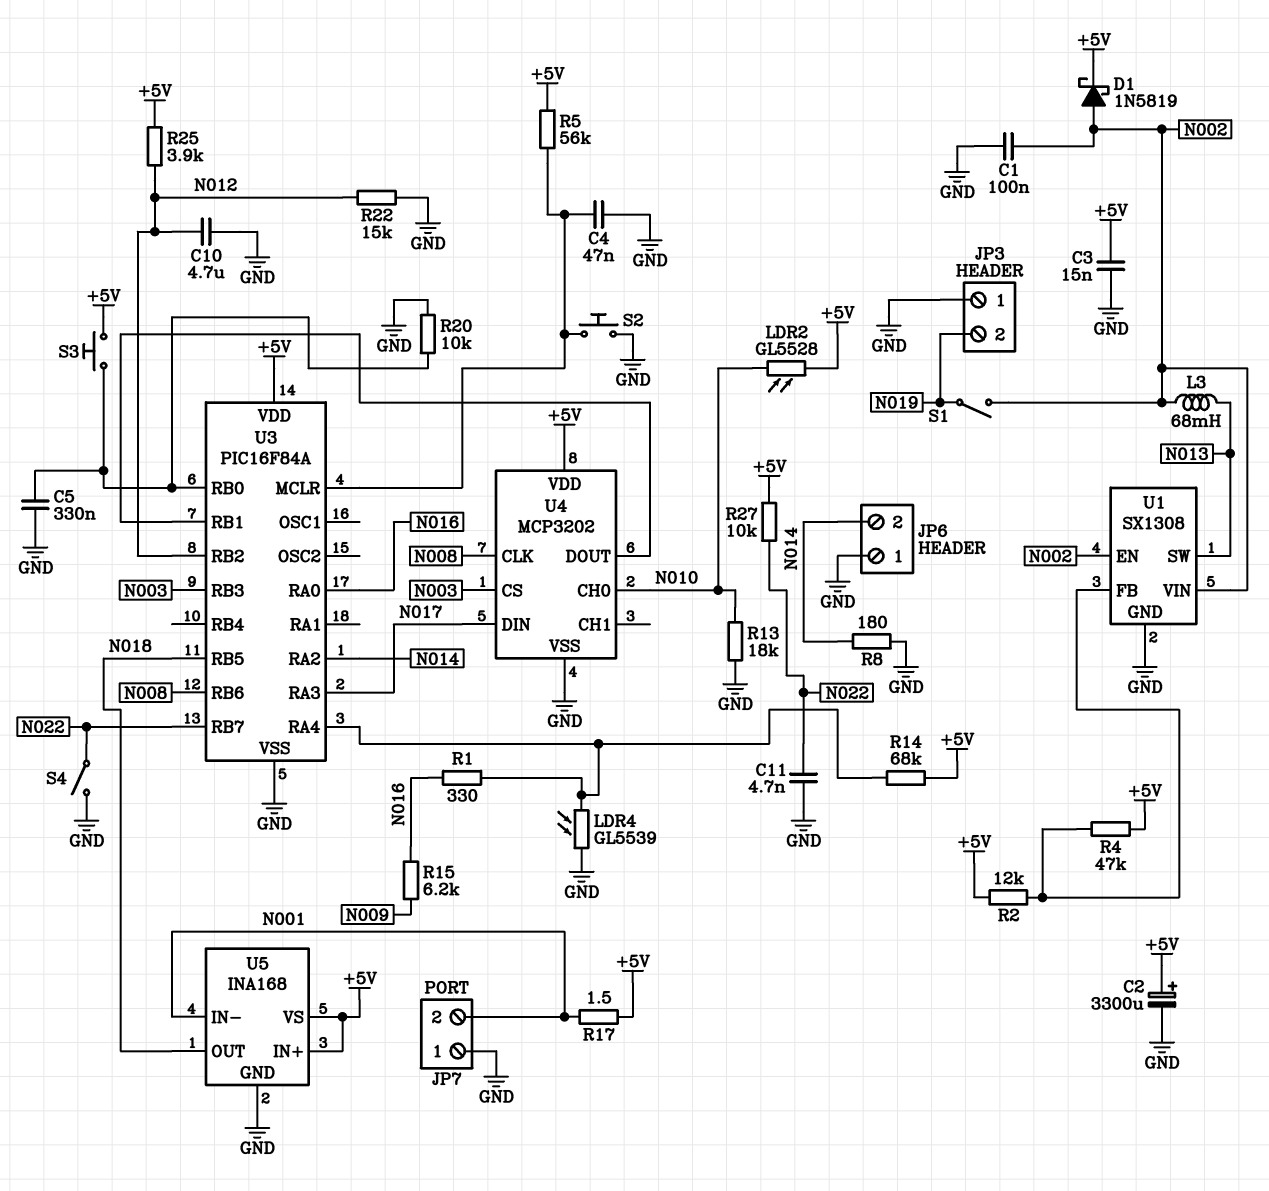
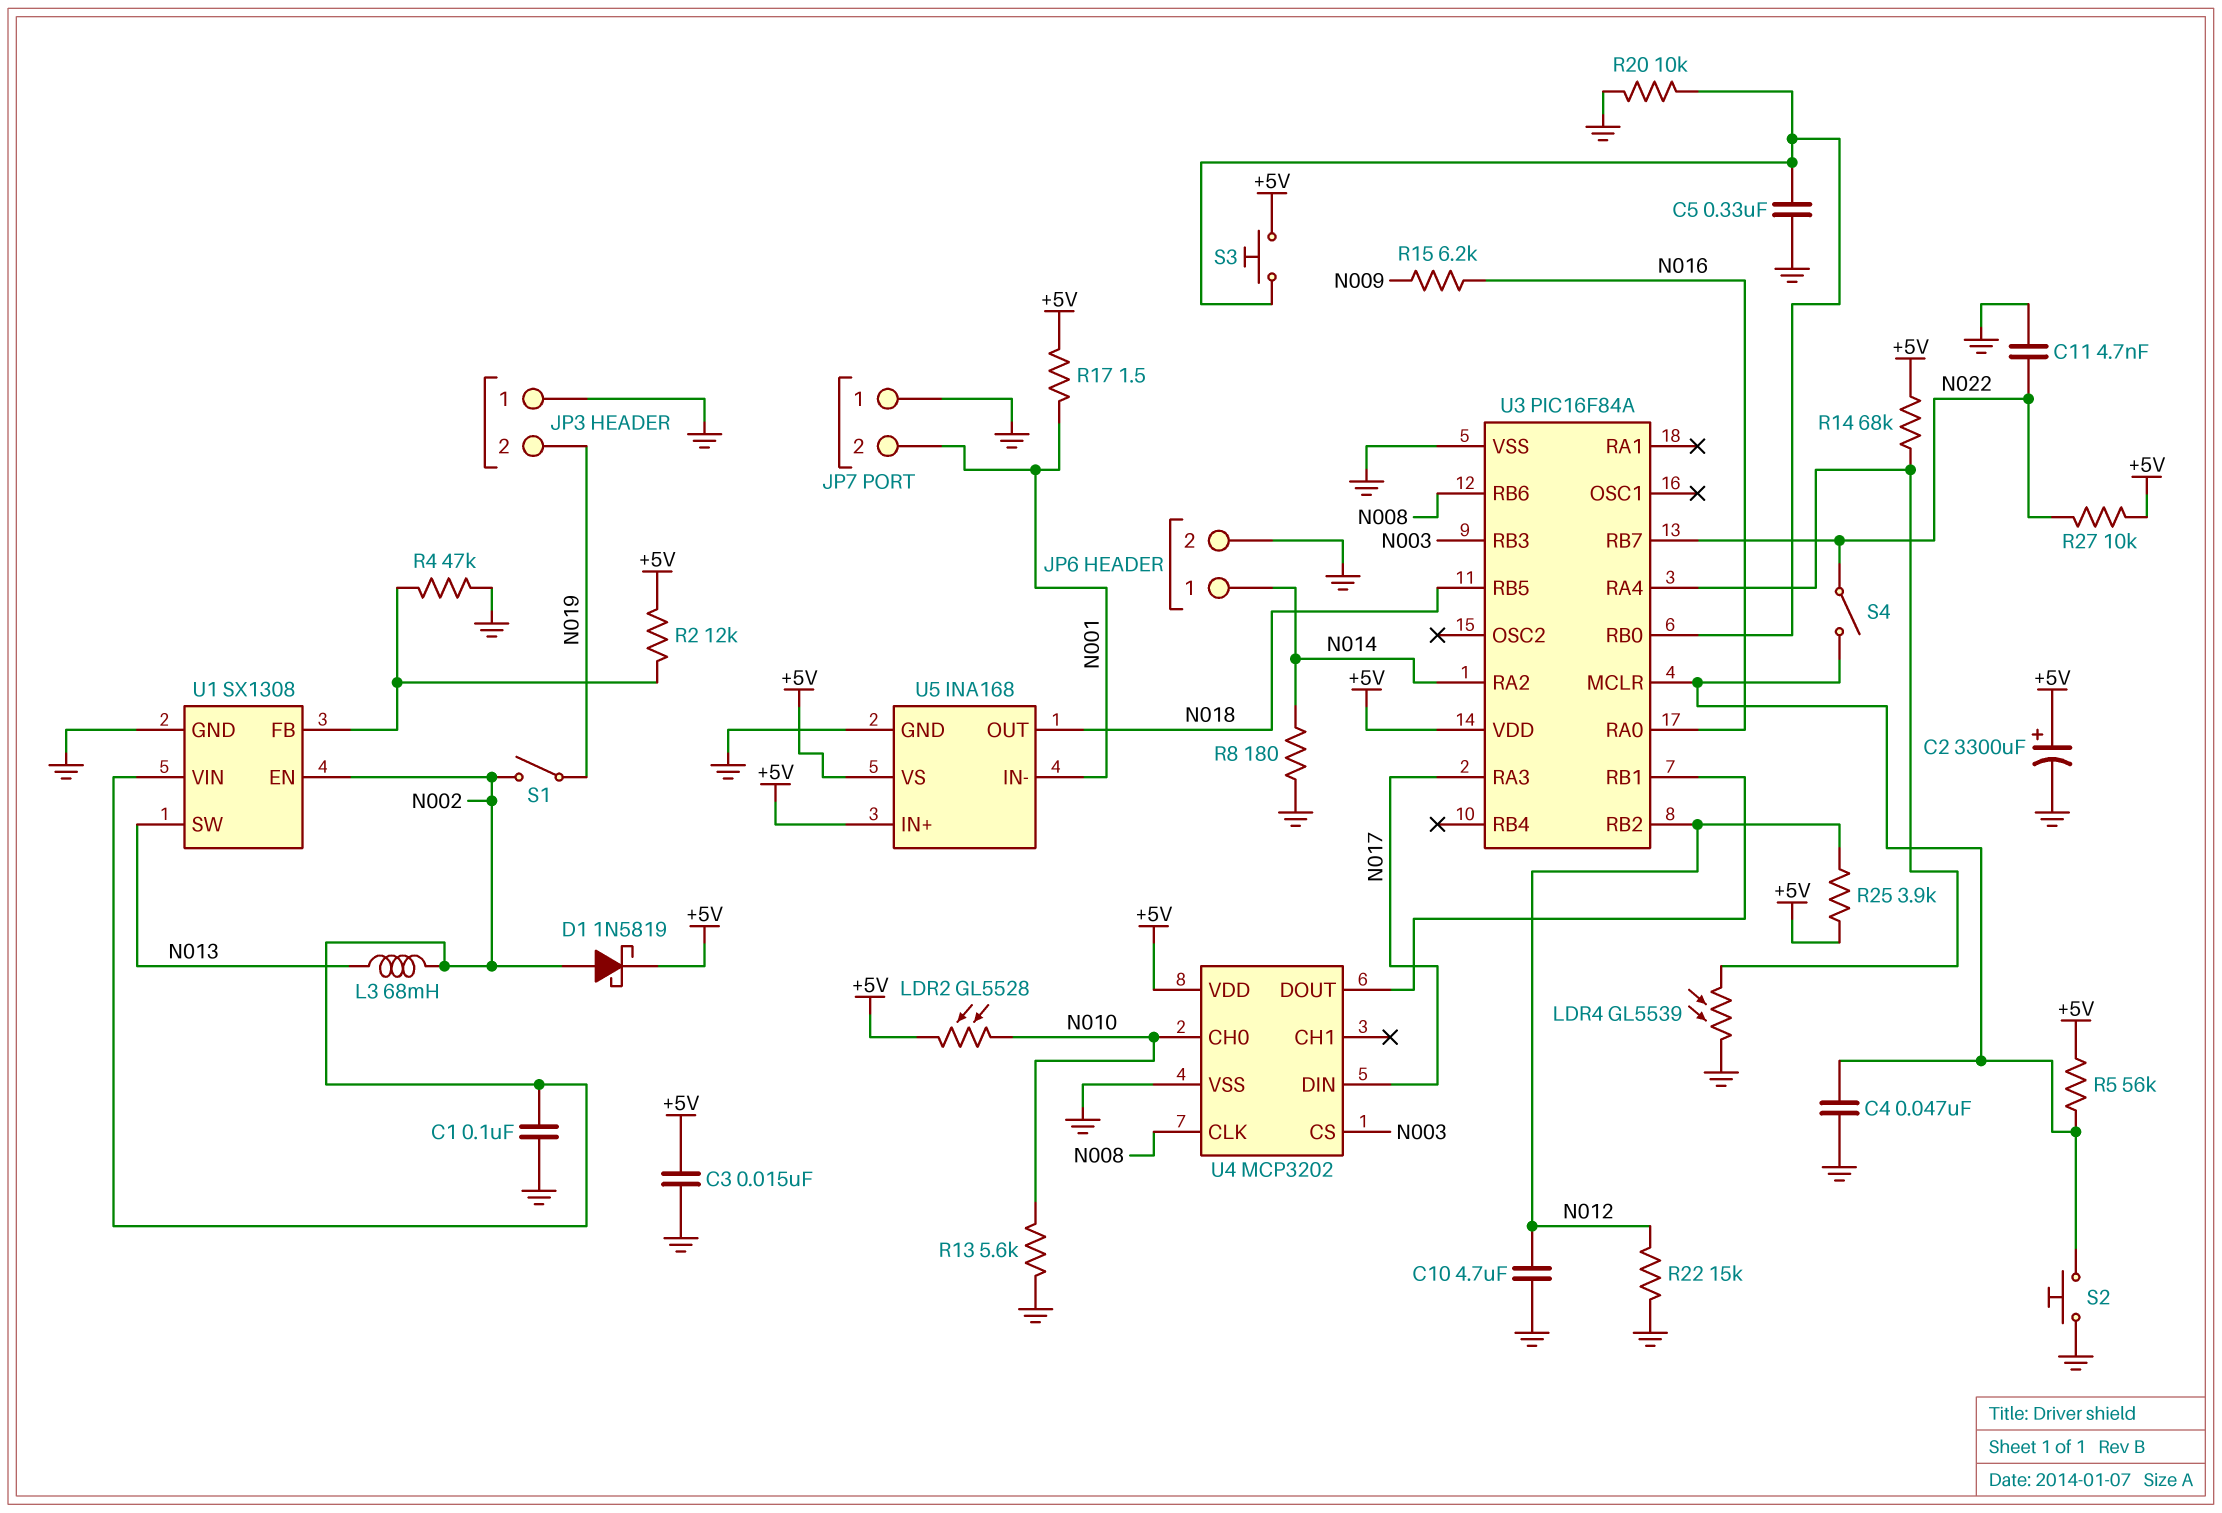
JP6 pin 1: GND -> N014
JP6 pin 2: N014 -> GND
R1: 330 (N016, U3/RA4) -> none
R4: 47k (+5V, U1/FB) -> 47k (GND, U1/FB)
R13: 18k (GND, N010) -> 5.6k (GND, N010)
S4: switch (GND, N022) -> switch (N022, U3/MCLR)

